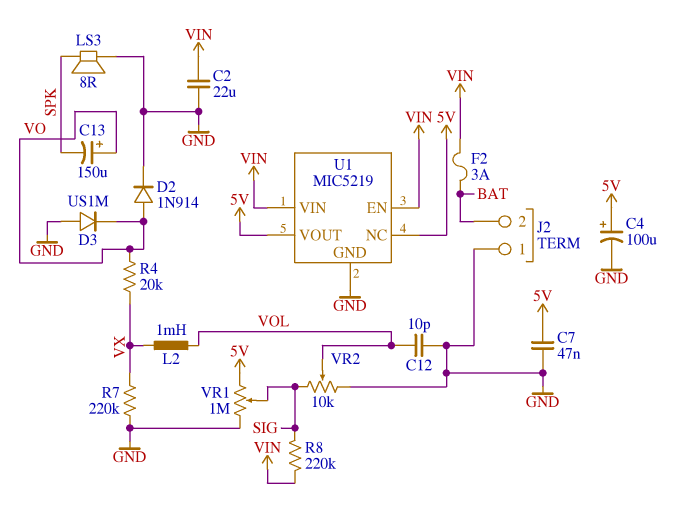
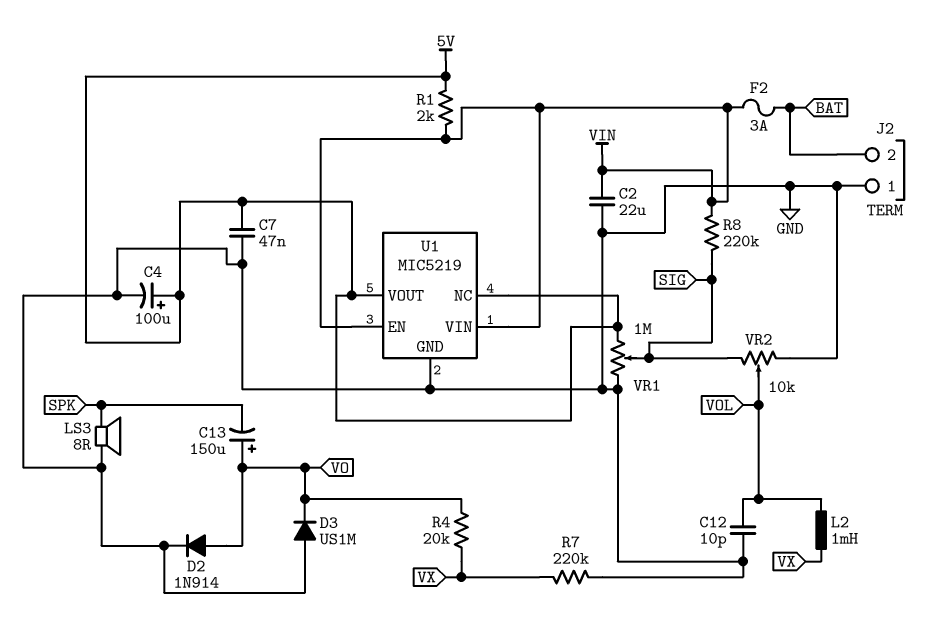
R1: none -> 2k (5V, VIN)

